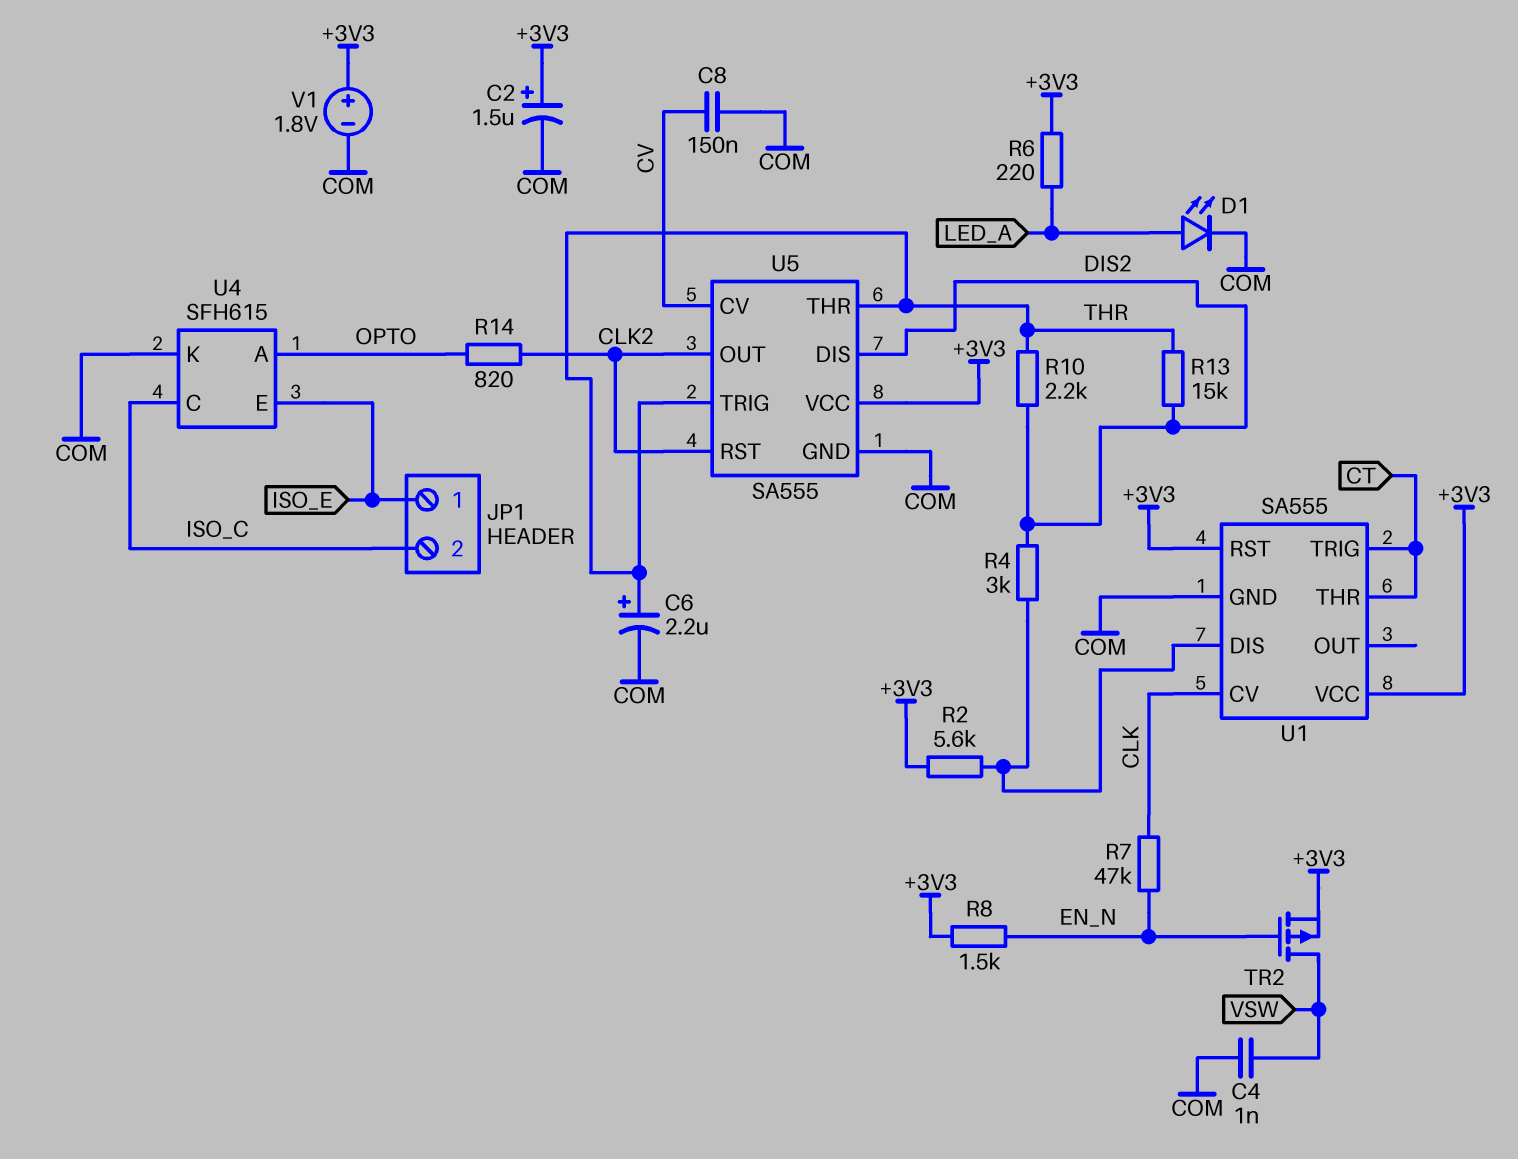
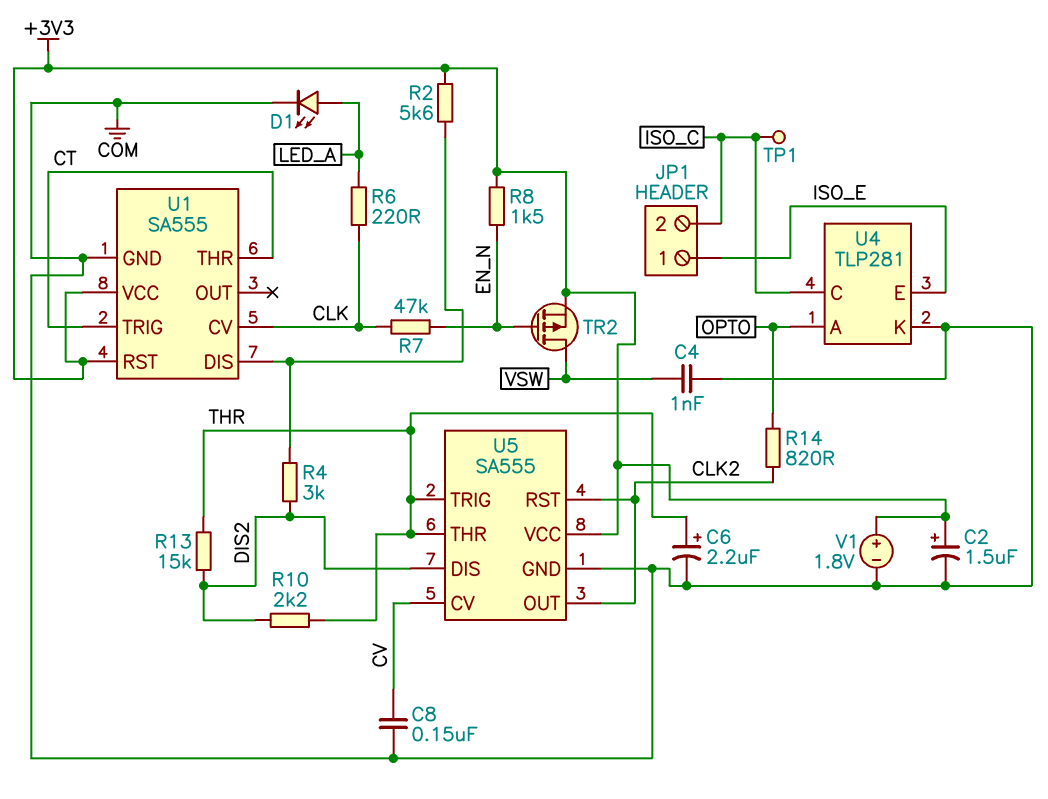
R6: 220 (+3V3, LED_A) -> 220 (CLK, LED_A)
TP1: none -> test point (ISO_C)
U4: SFH615 -> TLP281

